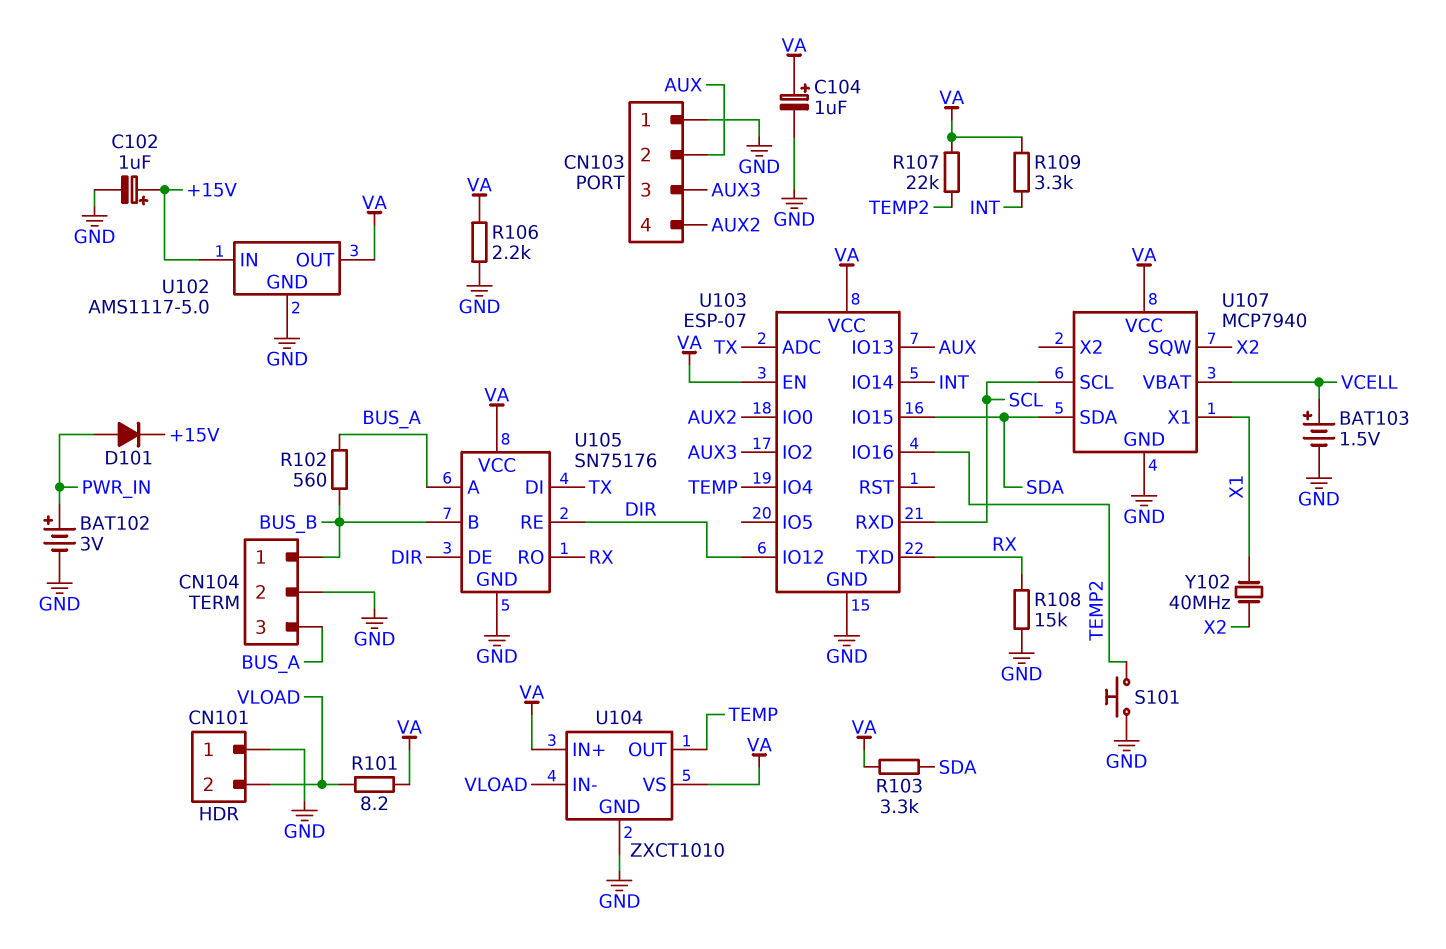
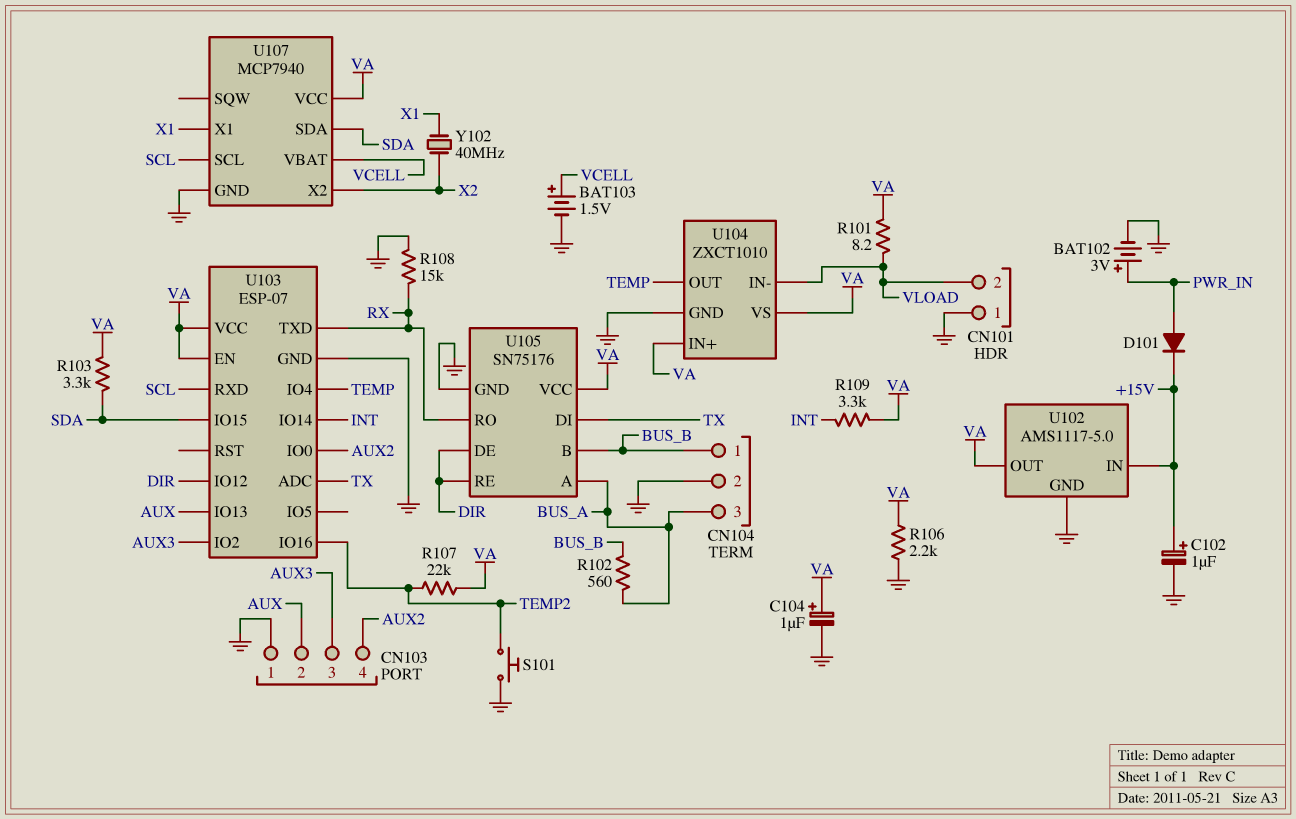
U107 pin SQW: X2 -> none
U107 pin X2: none -> X2

